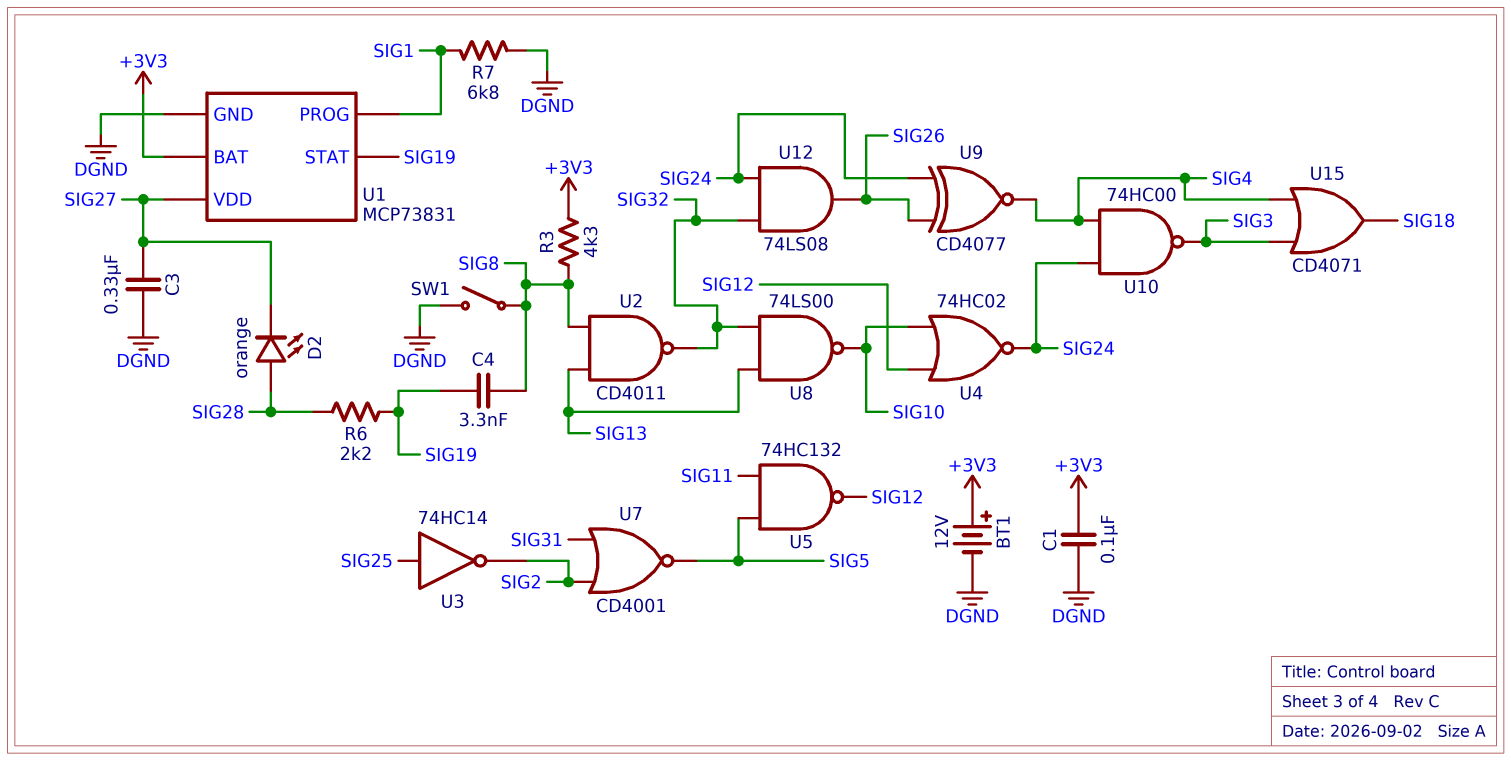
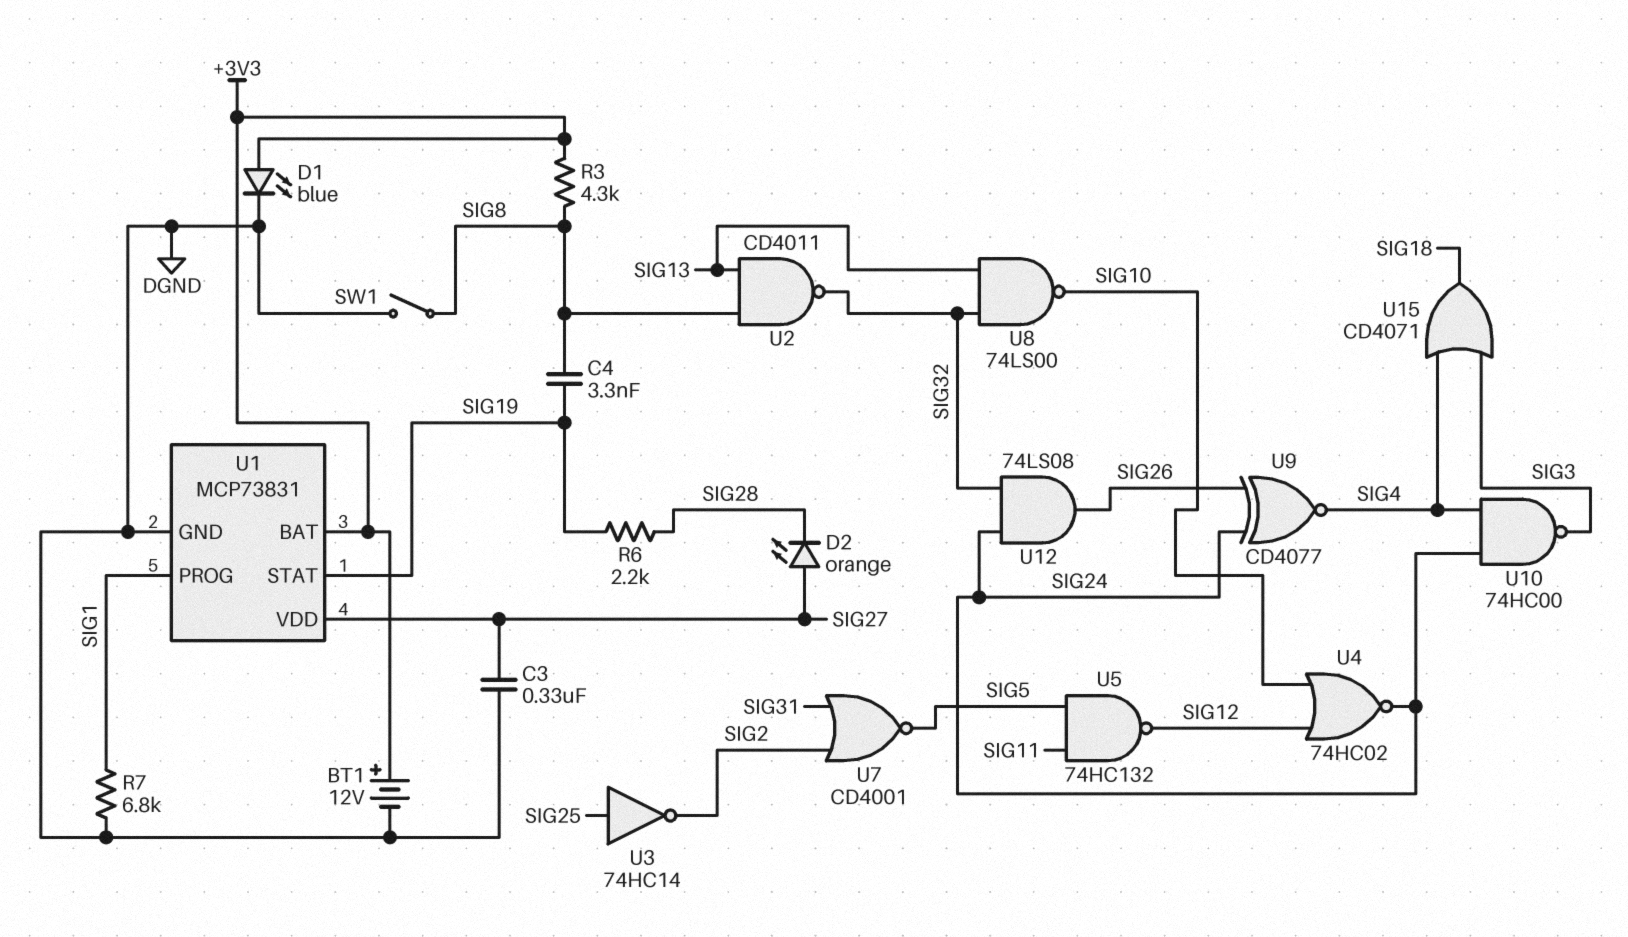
C1: 100nF (+3V3, DGND) -> none
D1: none -> LED blue (A +3V3, K DGND)
D2: LED orange (A SIG28, K SIG27) -> LED orange (A SIG27, K SIG28)

